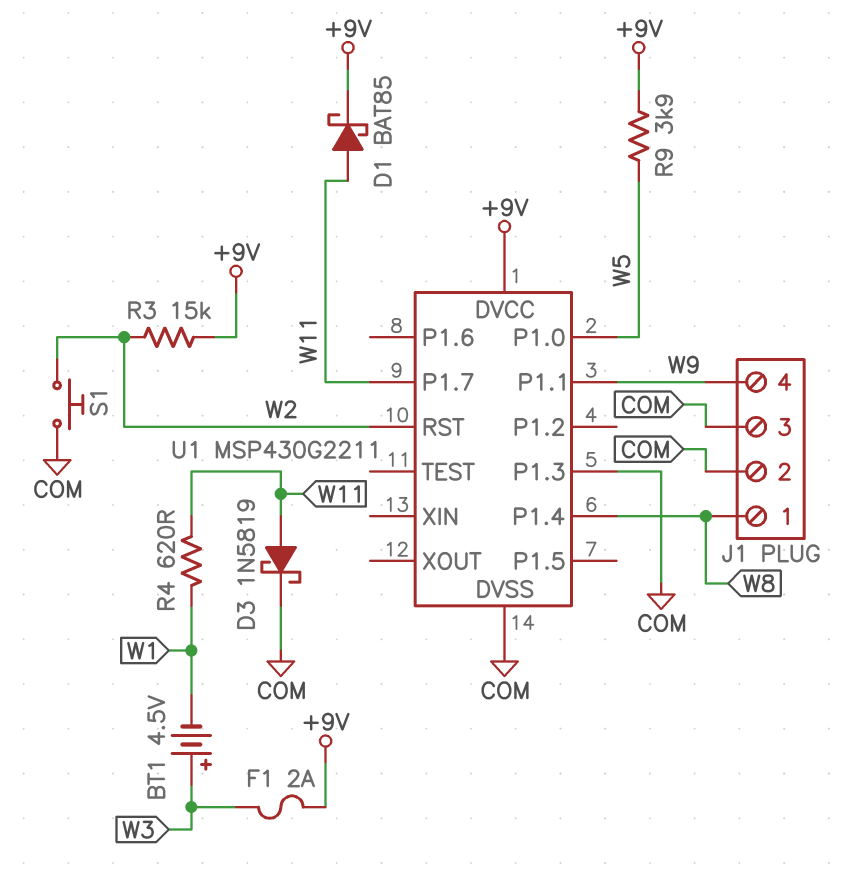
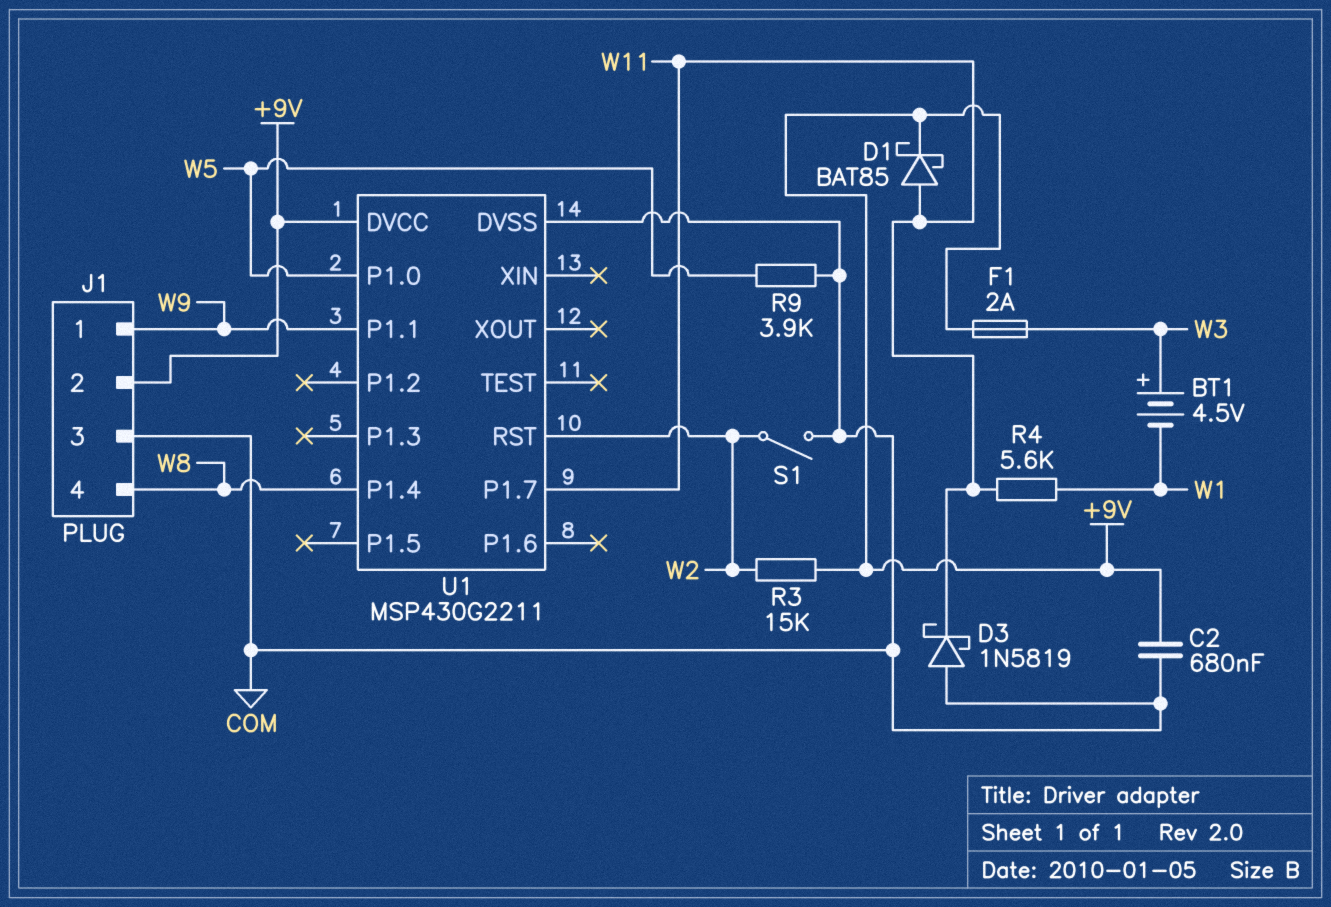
C2: none -> 680nF (+9V, COM)
D3: schottky 1N5819 (A W11, K COM) -> schottky 1N5819 (A COM, K W11)
J1 pin 1: W8 -> W9
J1 pin 2: COM -> +9V
J1 pin 4: W9 -> W8
R4: 620 (W1, W11) -> 5.6k (W1, W11)
R9: 3.9k (+9V, W5) -> 3.9k (COM, W5)
S1: button (COM, W2) -> switch (COM, W2)
U1 pin P1.3: COM -> none

